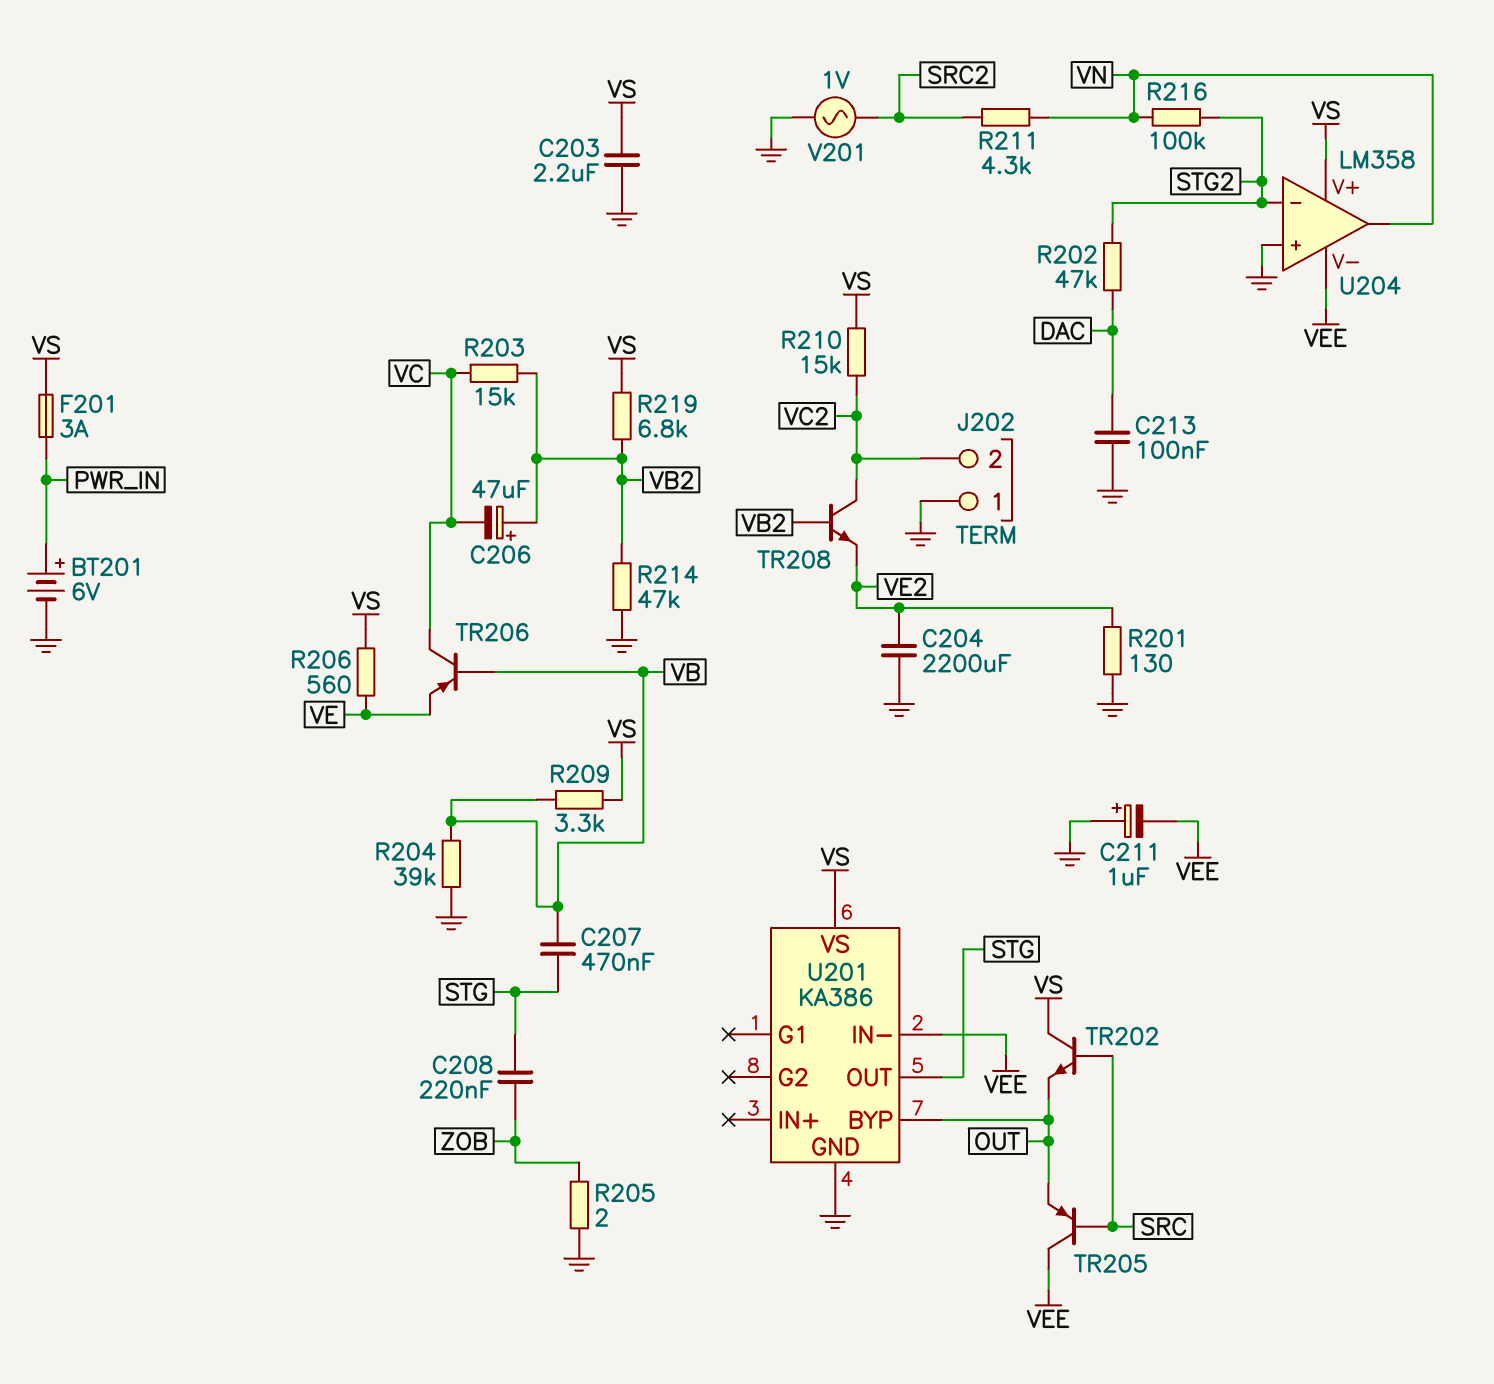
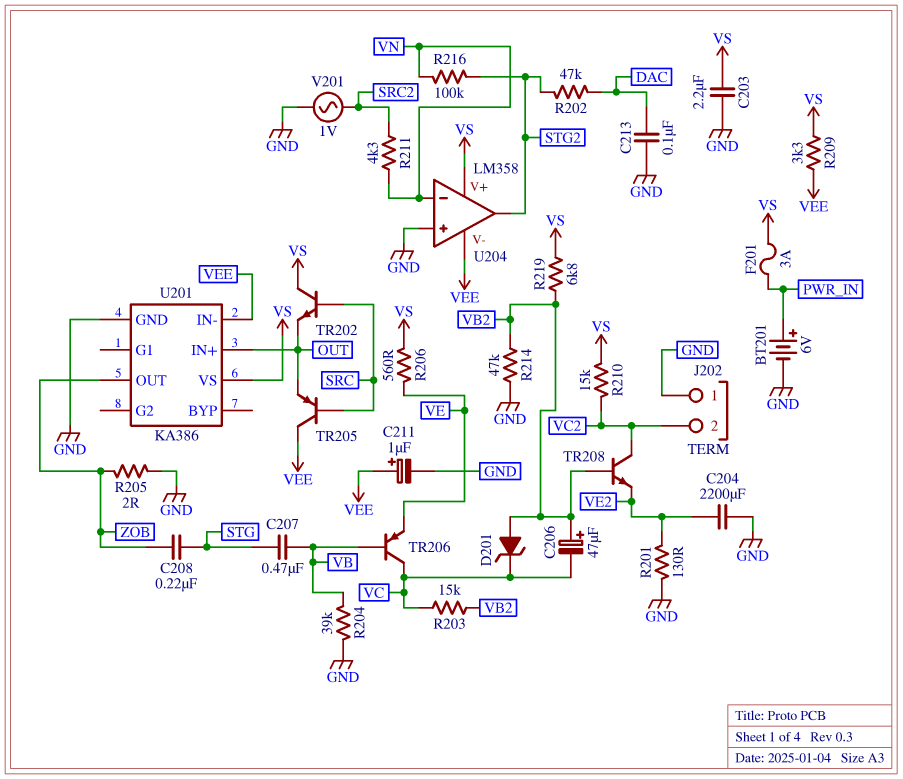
C211: 1uF (plus GND, minus VEE) -> 1uF (plus VEE, minus GND)
D201: none -> zener (A VB2, K VC)
R209: 3.3k (VB, VS) -> 3.3k (VEE, VS)
U201 pin BYP: OUT -> none
U201 pin IN+: none -> OUT
U201 pin OUT: STG -> ZOB
U204 pin in-: STG2 -> VN
U204 pin out: VN -> STG2

